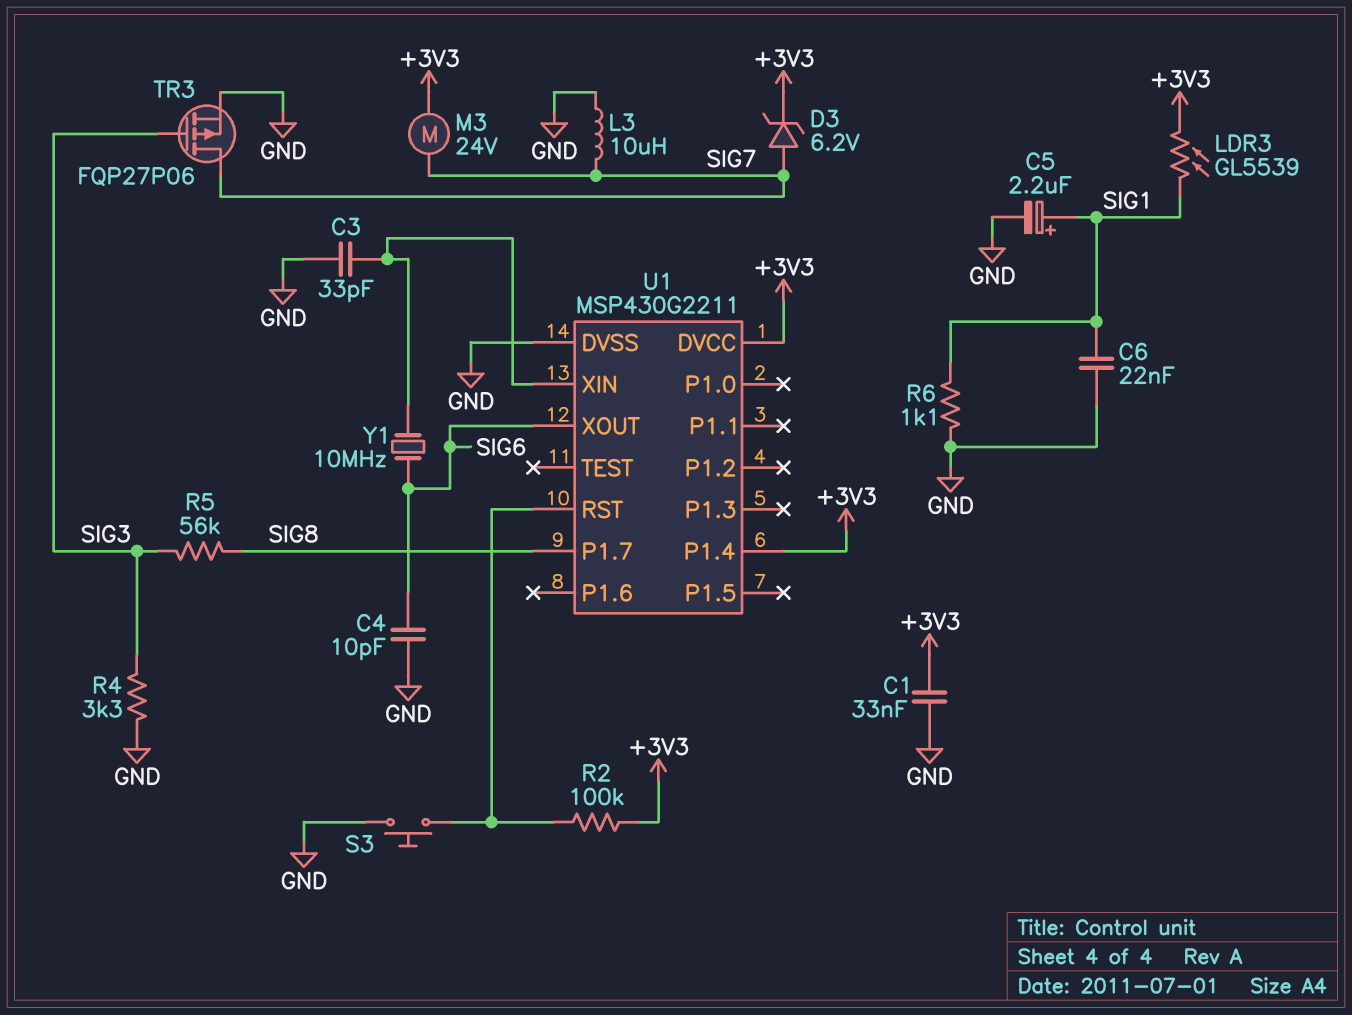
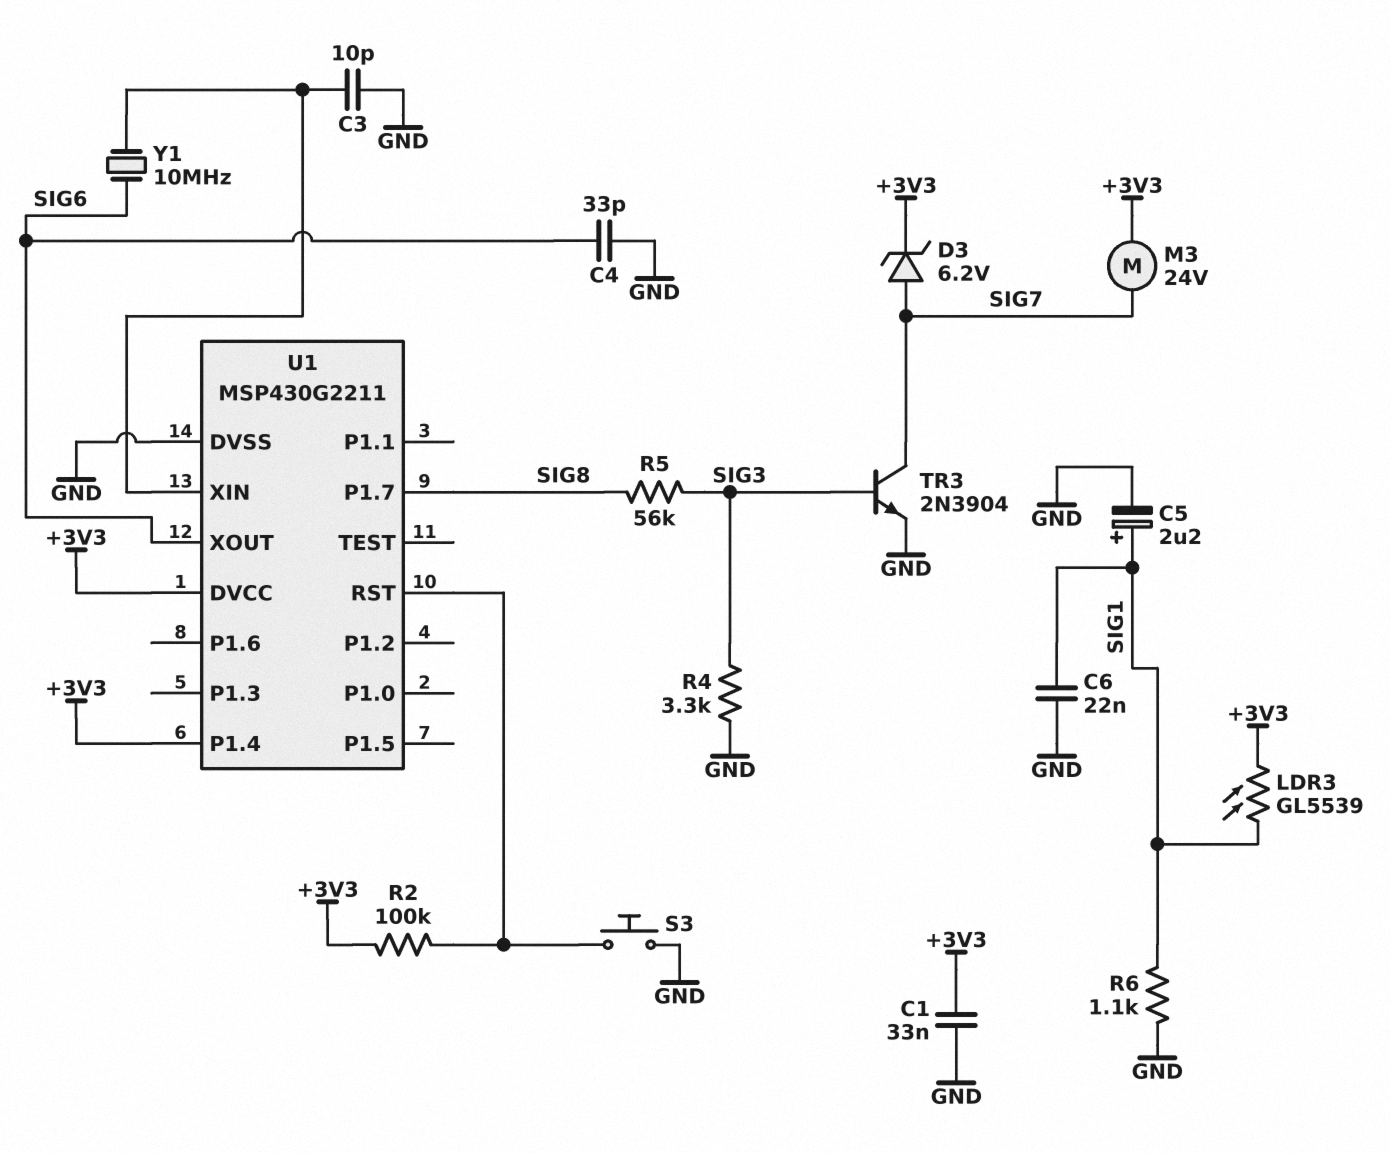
C3: 33pF (GND, U1/XIN) -> 10pF (GND, U1/XIN)
C4: 10pF (GND, SIG6) -> 33pF (GND, SIG6)
L3: 10uH (GND, SIG7) -> none
TR3: PMOS FQP27P06 (G SIG3, D SIG7, S GND) -> NPN 2N3904 (B SIG3, C SIG7, E GND)

